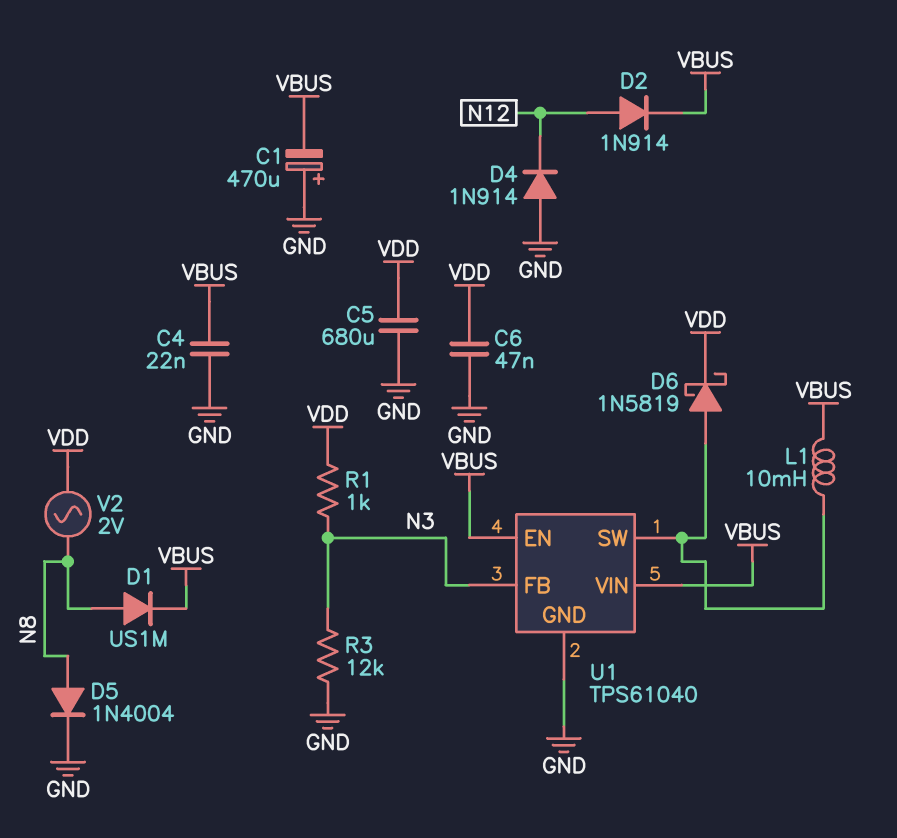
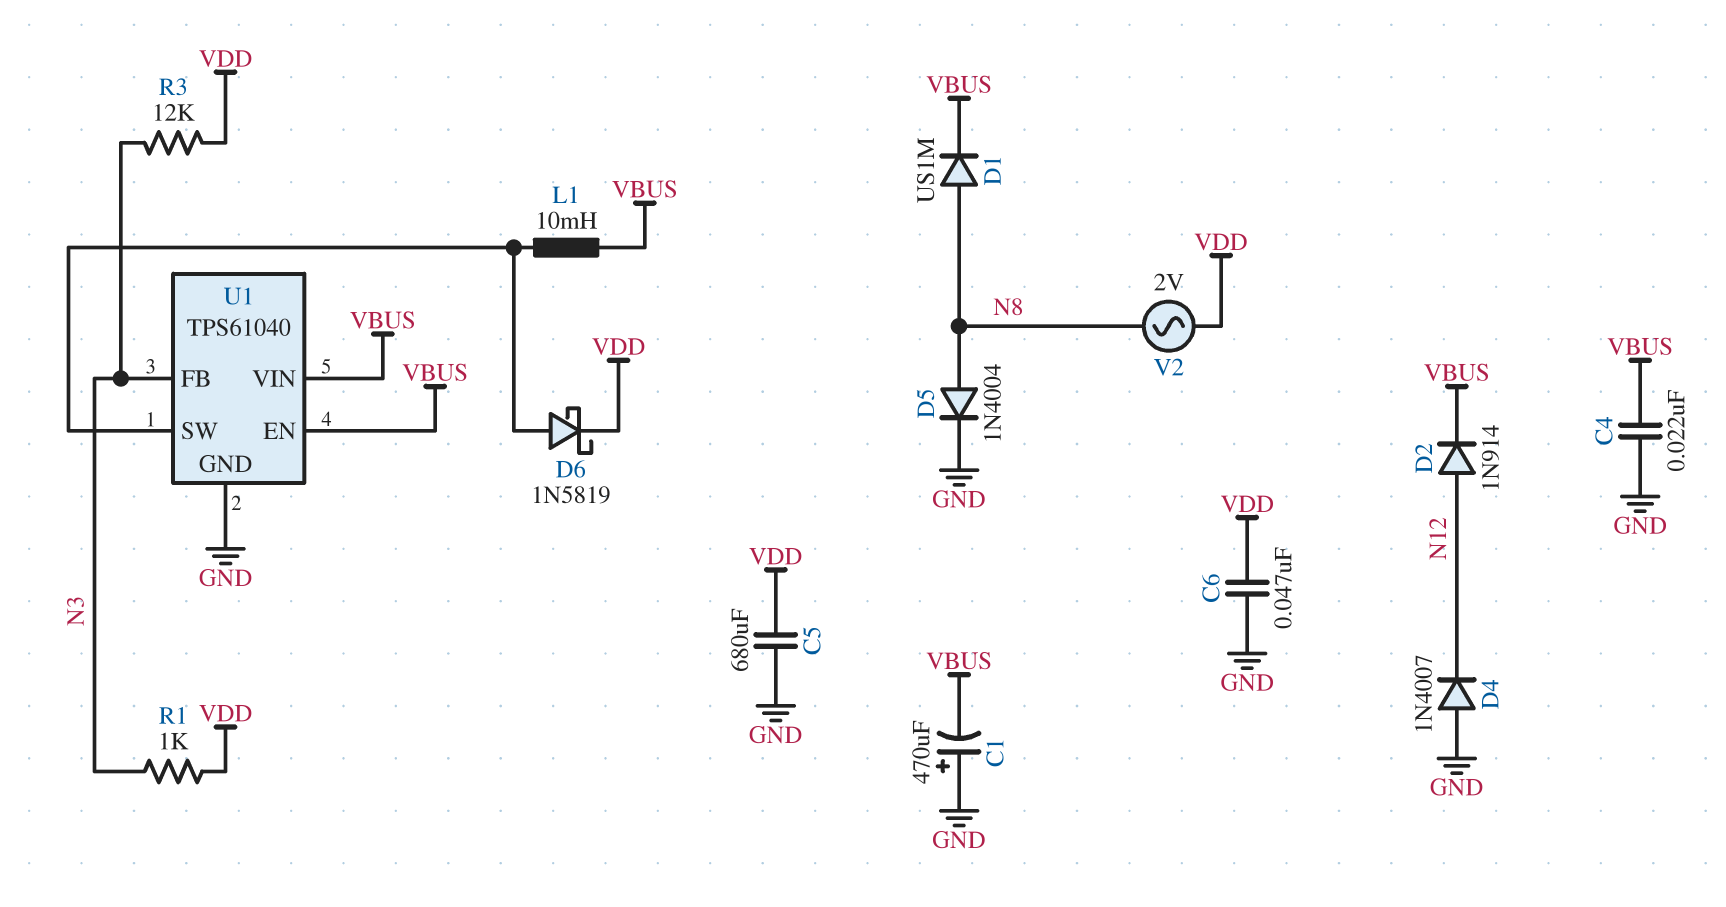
D4: diode 1N914 (A GND, K N12) -> diode 1N4007 (A GND, K N12)
R3: 12k (GND, N3) -> 12k (N3, VDD)

